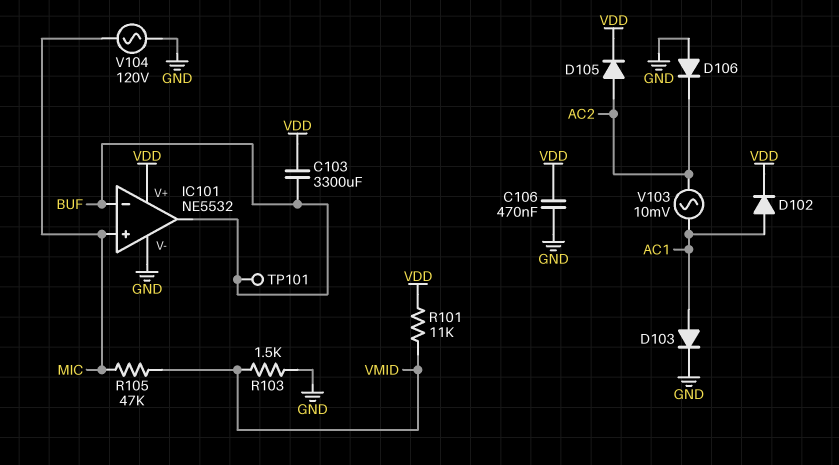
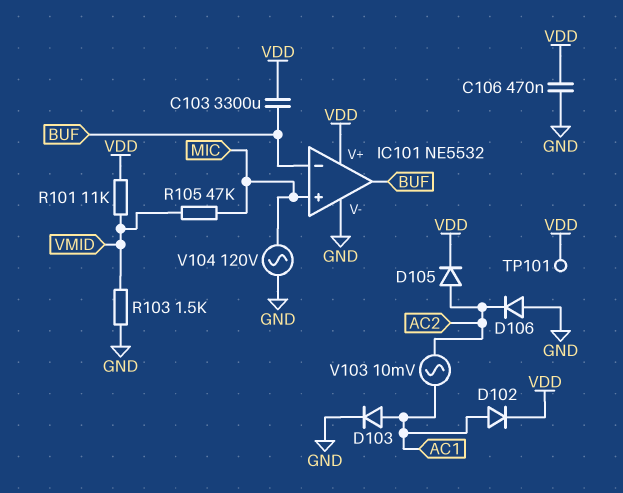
TP101: test point (BUF) -> test point (VDD)

